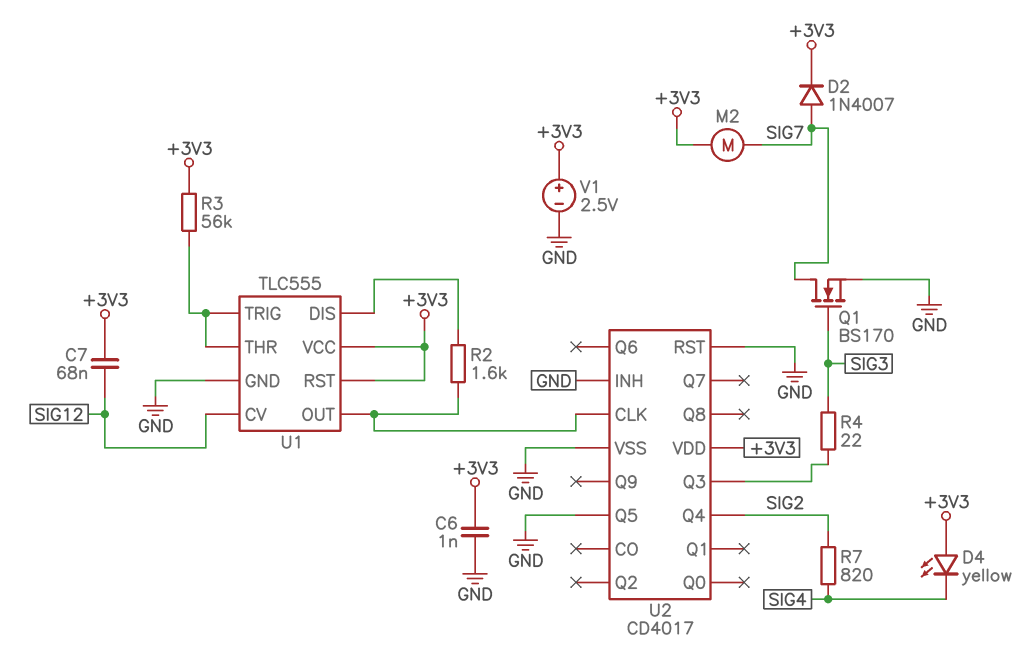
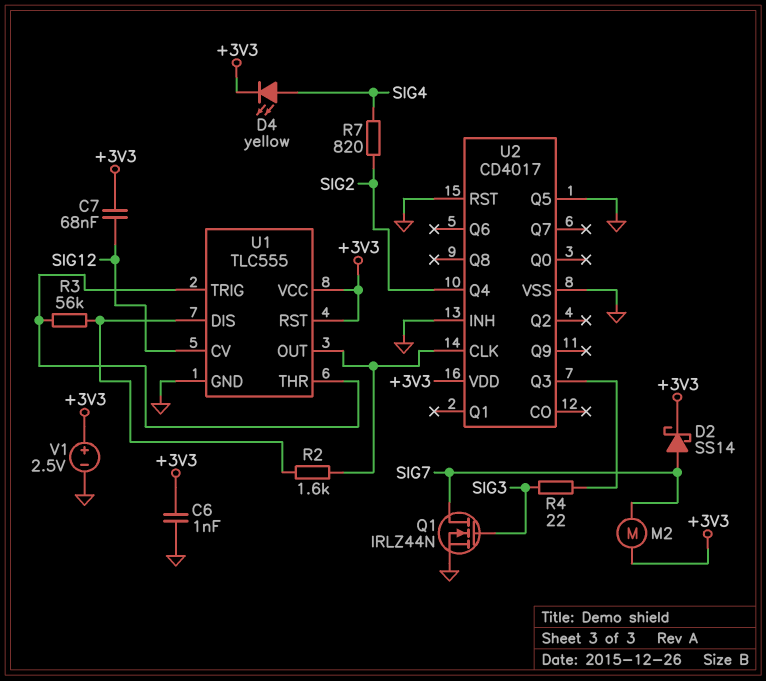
D2: diode 1N4007 (A SIG7, K +3V3) -> schottky SS14 (A SIG7, K +3V3)
D4: LED yellow (A +3V3, K SIG4) -> LED yellow (A SIG4, K +3V3)
Q1: NMOS BS170 (G SIG3, D SIG7, S GND) -> NMOS IRLZ44N (G SIG3, D SIG7, S GND)
R3: 56k (+3V3, U1/THR) -> 56k (U1/DIS, U1/THR)

